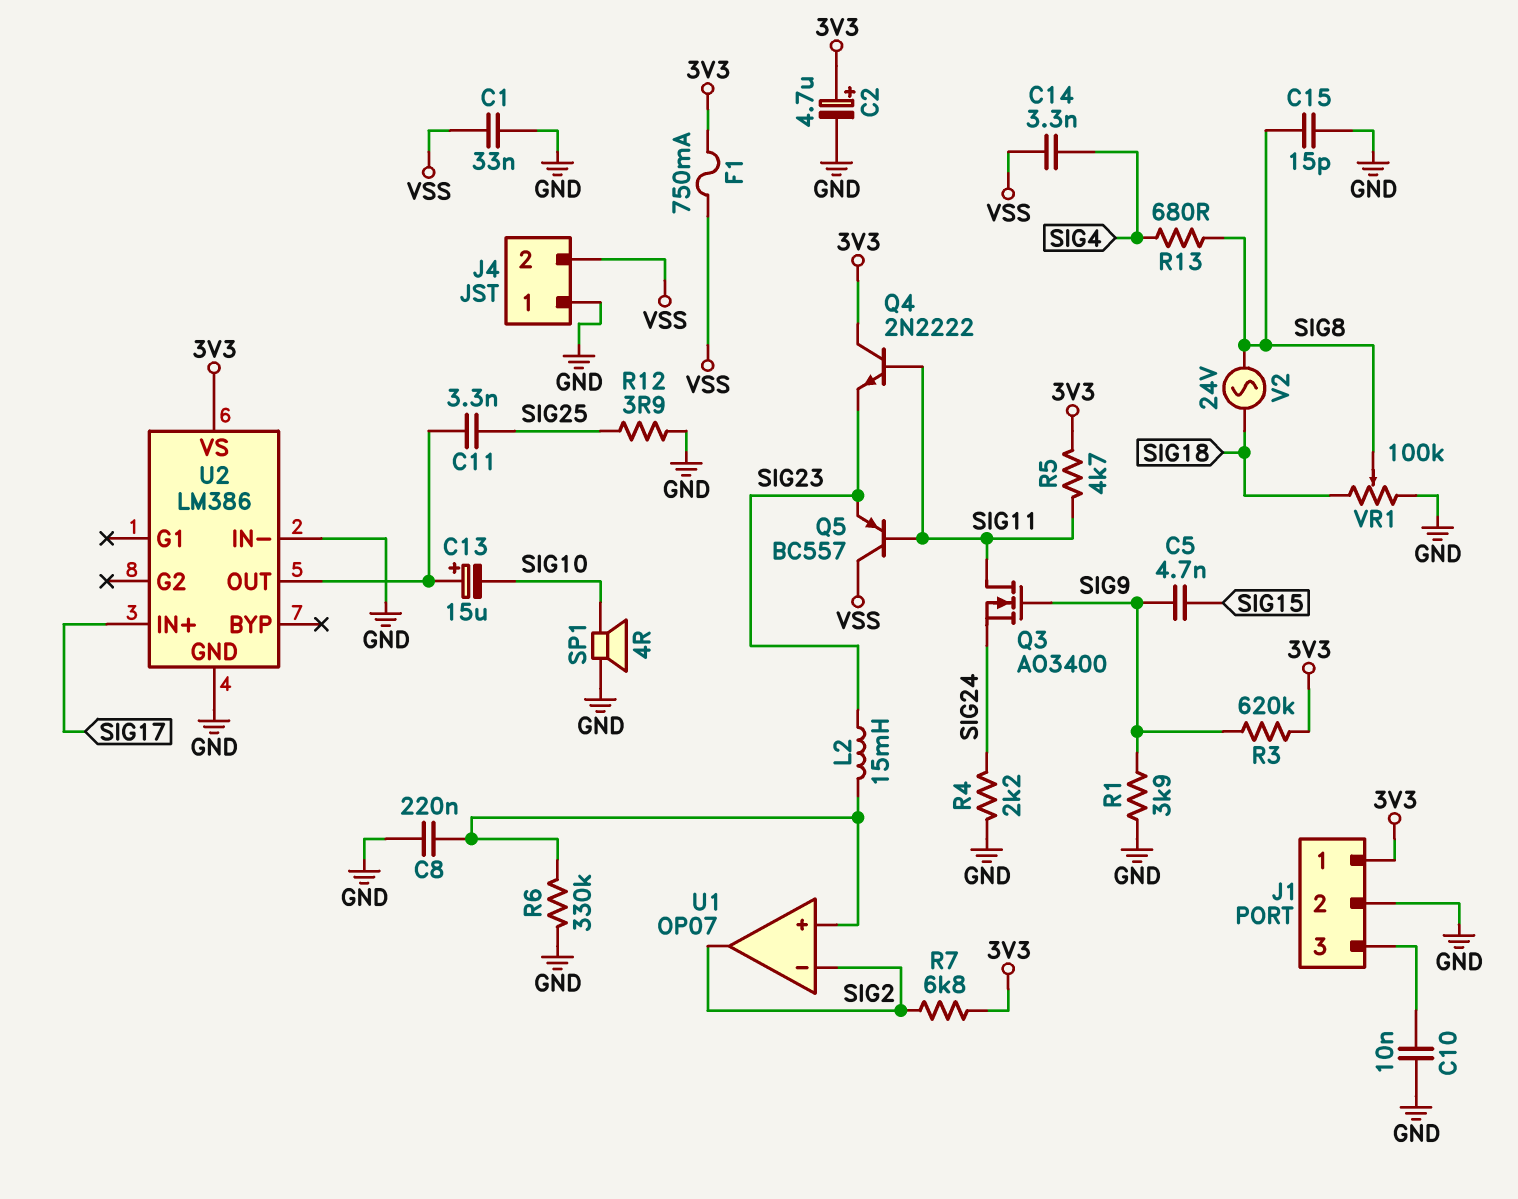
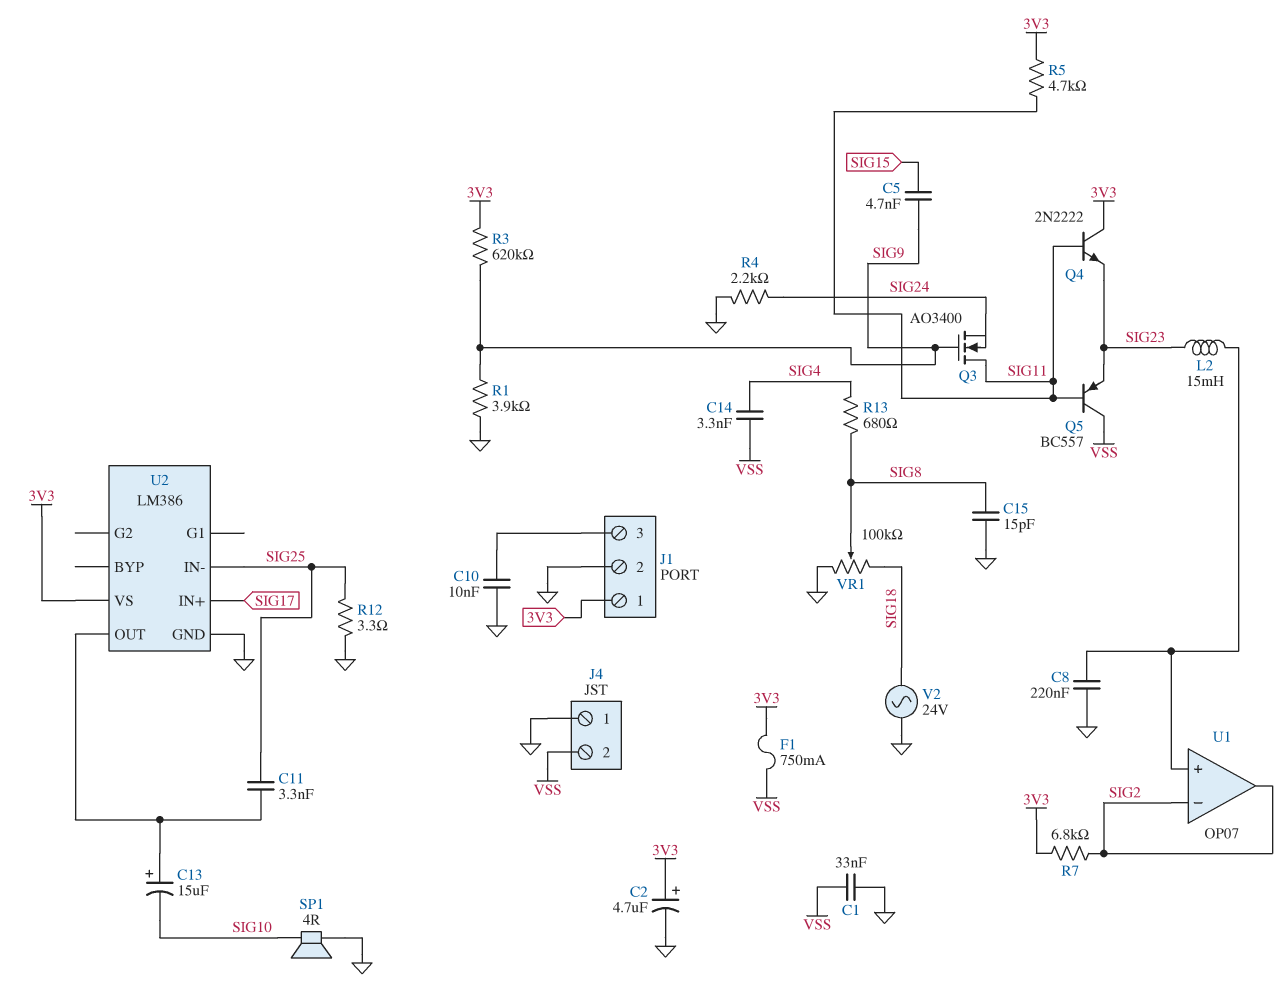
R6: 330k (GND, U1/in+) -> none
R12: 3.9 (GND, SIG25) -> 3.3 (GND, SIG25)
U2 pin IN-: GND -> SIG25
V2: AC 24V (SIG8, SIG18) -> AC 24V (GND, SIG18)

